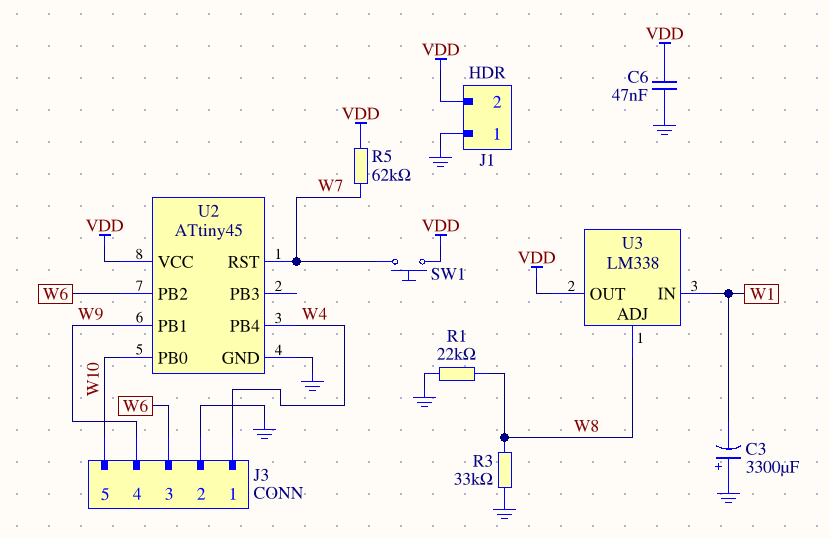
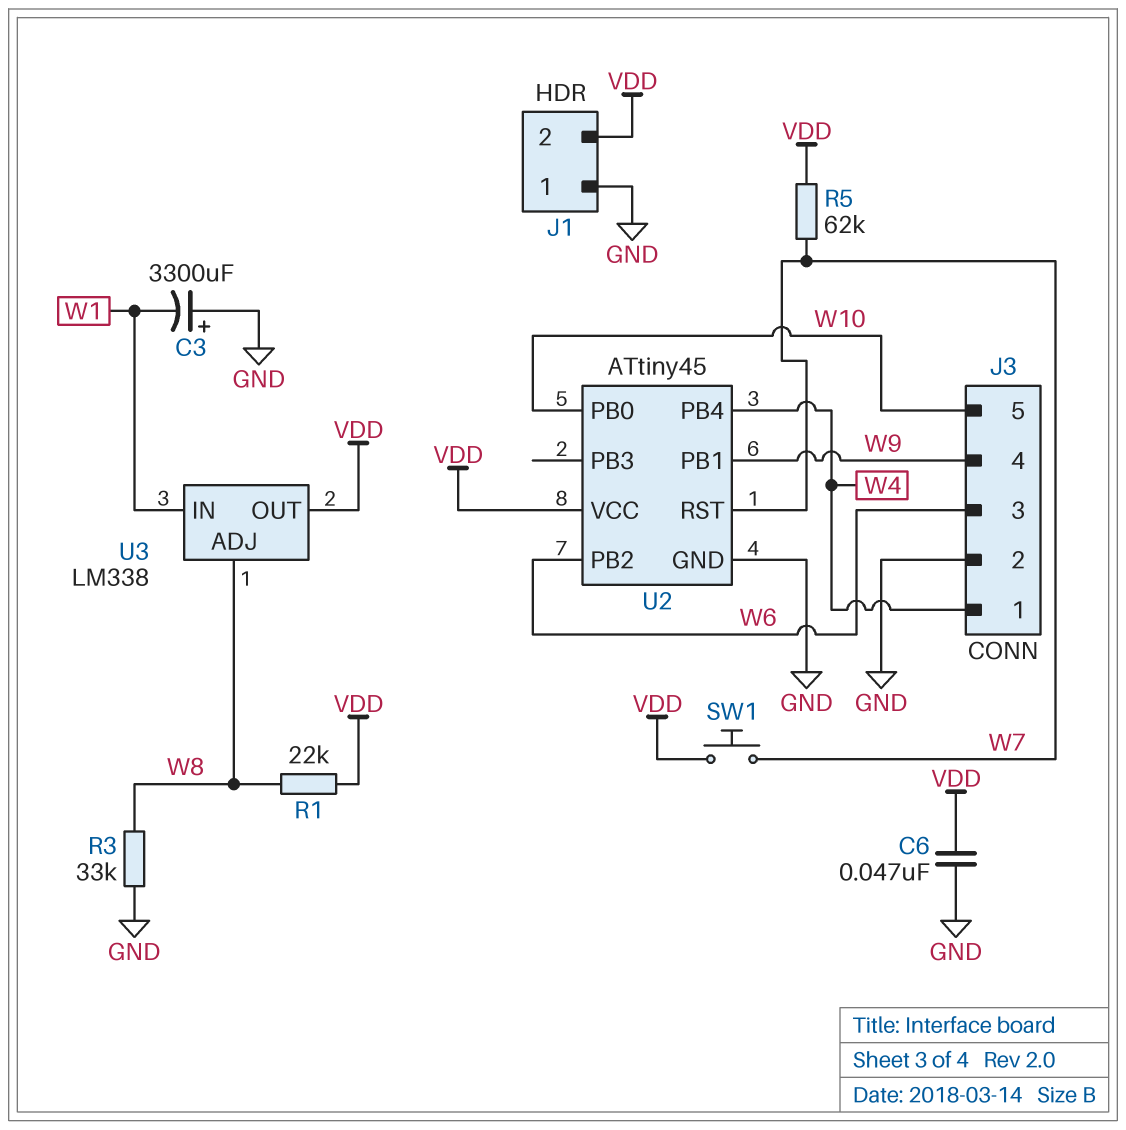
R1: 22k (GND, W8) -> 22k (VDD, W8)

